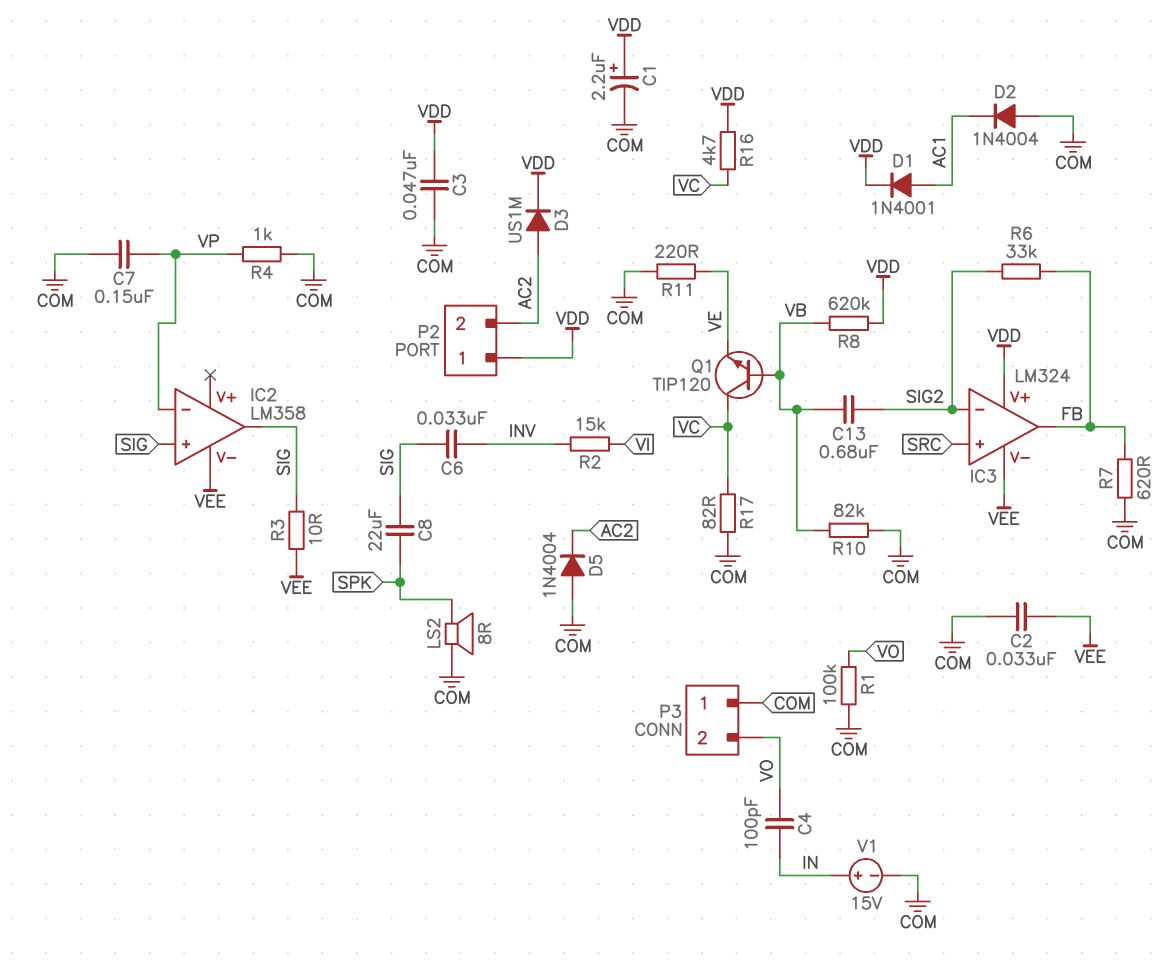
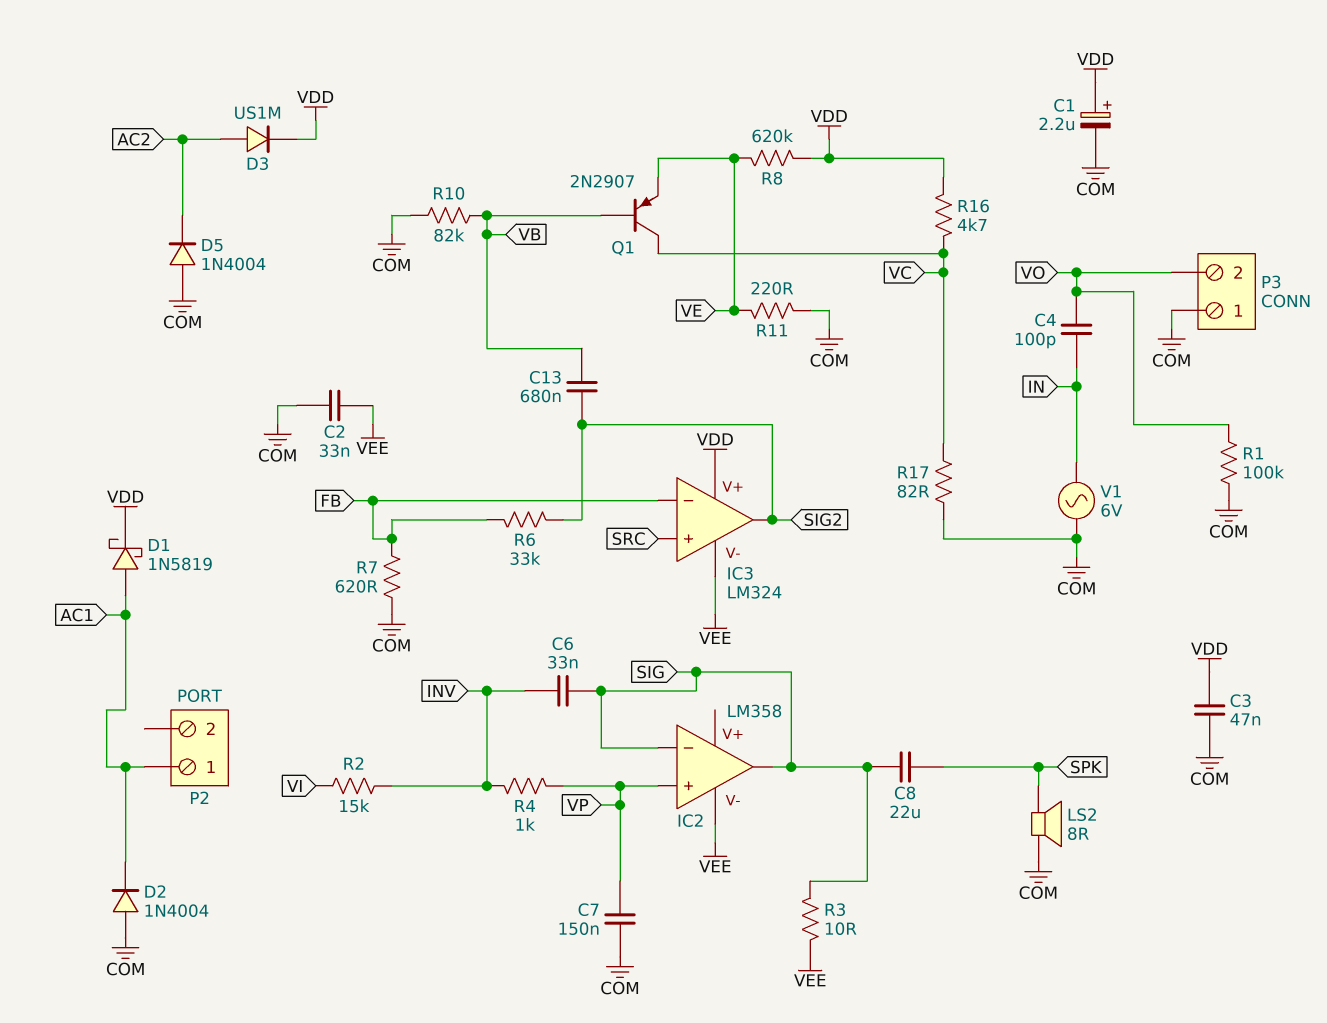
D1: diode 1N4001 (A AC1, K VDD) -> schottky 1N5819 (A AC1, K VDD)
IC2 pin in+: SIG -> VP
IC2 pin in-: VP -> SIG
IC3 pin in-: SIG2 -> FB
IC3 pin out: FB -> SIG2
P2 pin 1: VDD -> AC1
P2 pin 2: AC2 -> none
Q1: NPN TIP120 (B VB, C VC, E VE) -> PNP 2N2907 (B VB, C VC, E VE)
R4: 1k (COM, VP) -> 1k (INV, VP)
R8: 620k (VB, VDD) -> 620k (VDD, VE)
V1: 15V (plus IN, minus COM) -> AC 6V (COM, IN)

